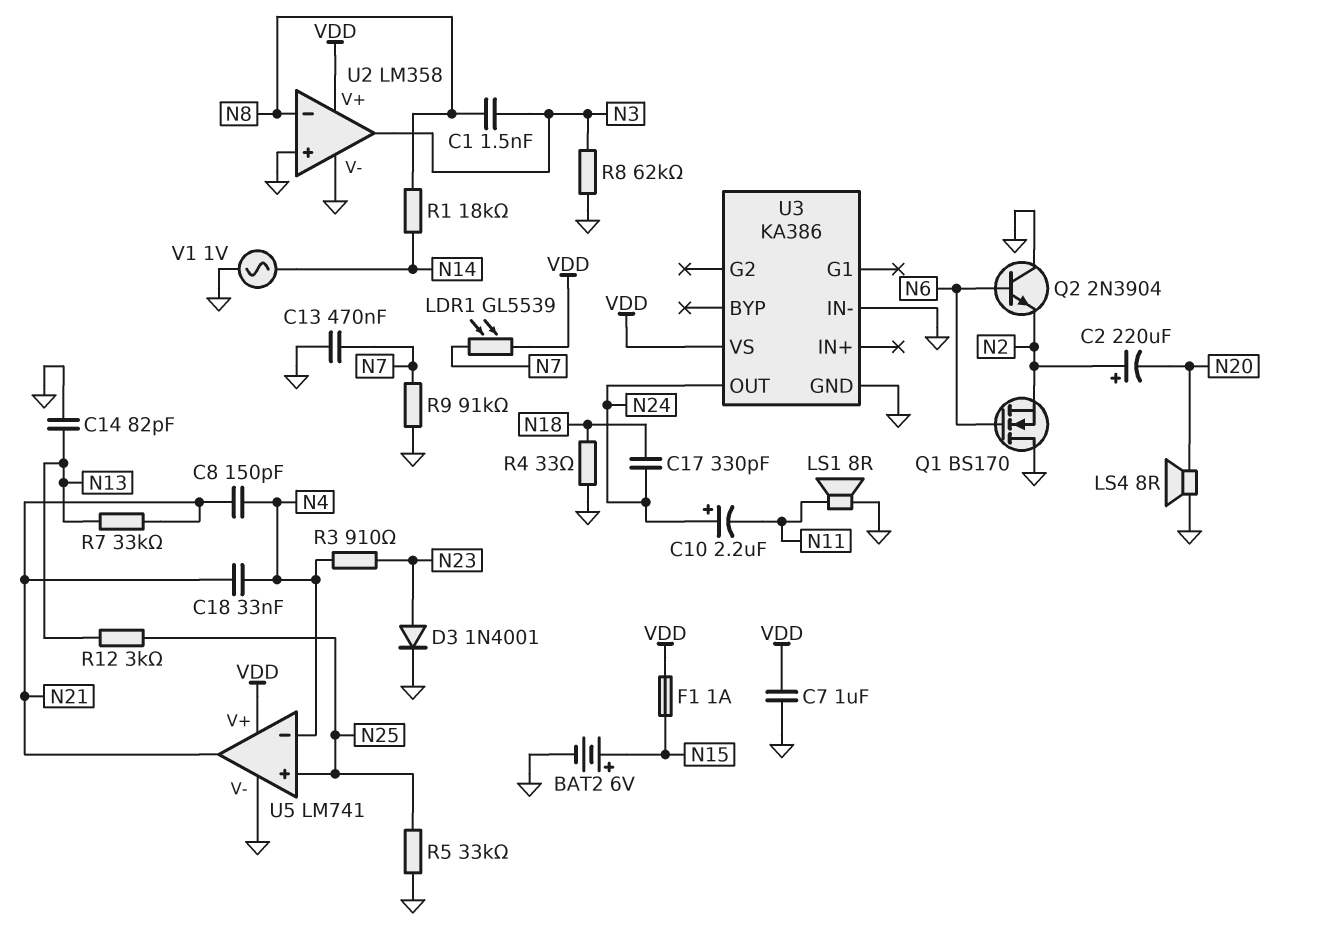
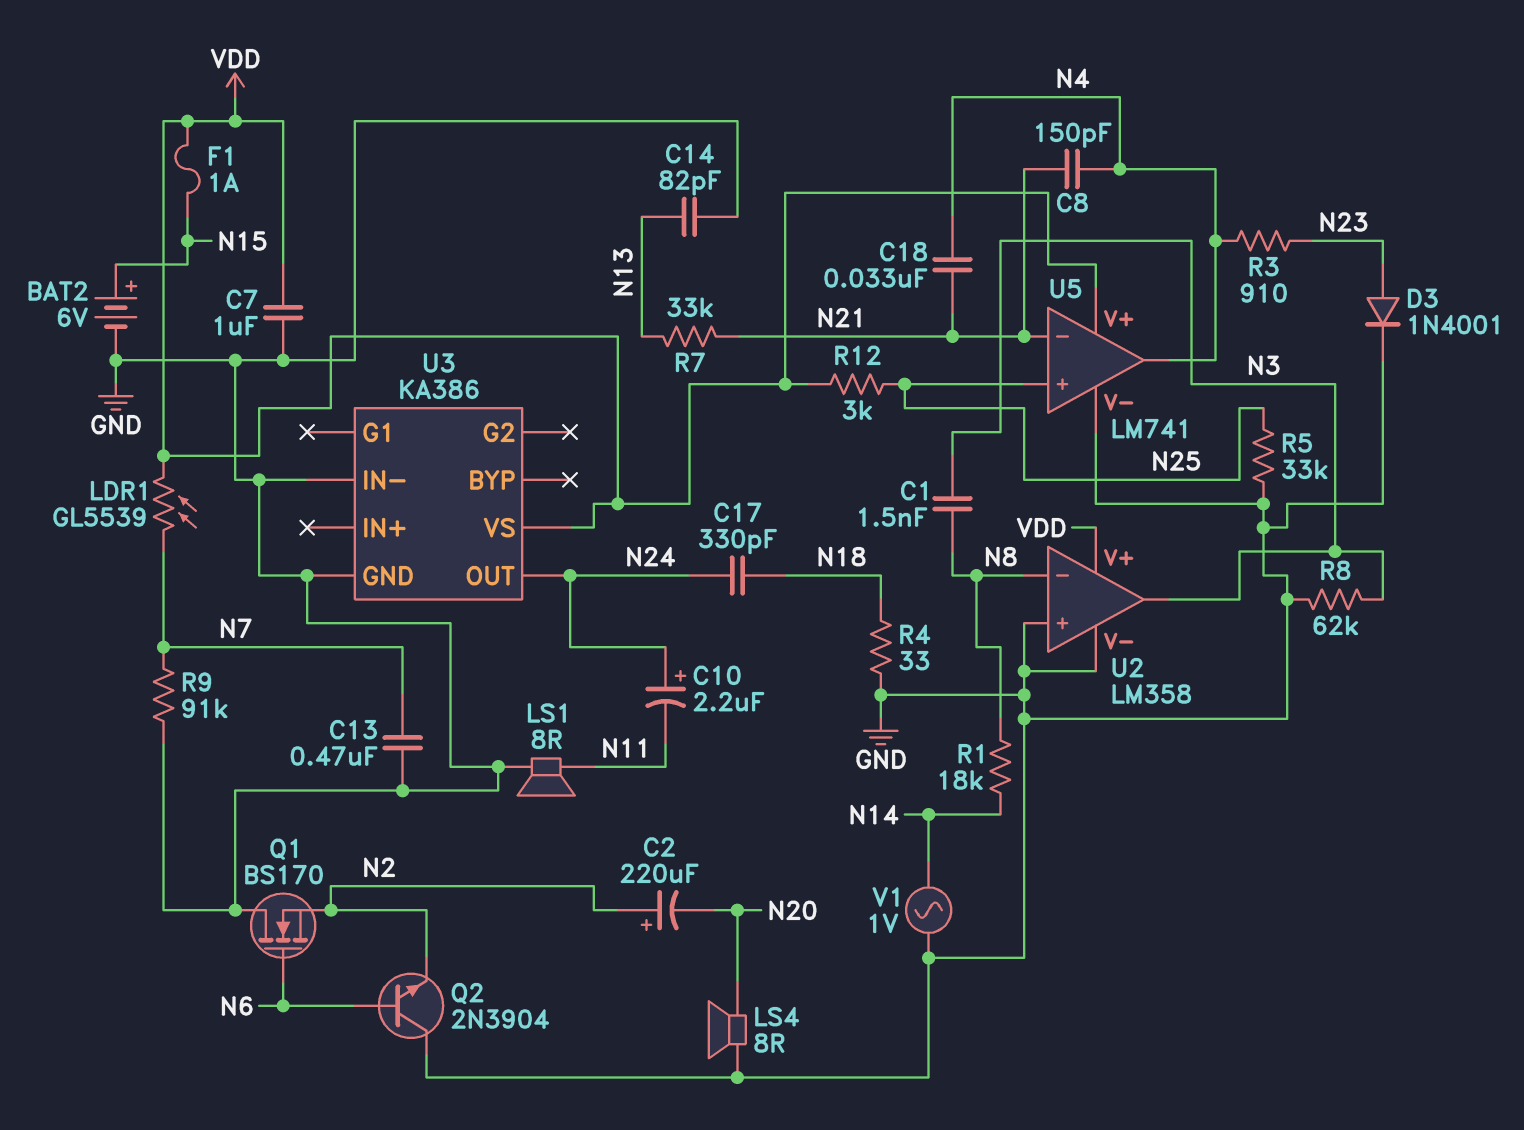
R12: 3k (N13, N25) -> 3k (N25, VDD)
U5 pin in-: N4 -> N21
U5 pin out: N21 -> N4

